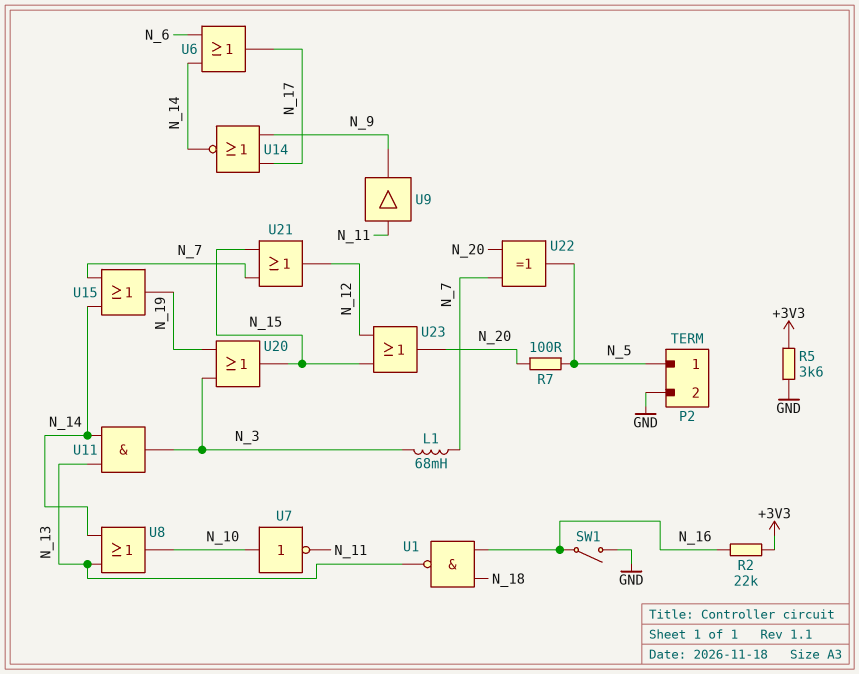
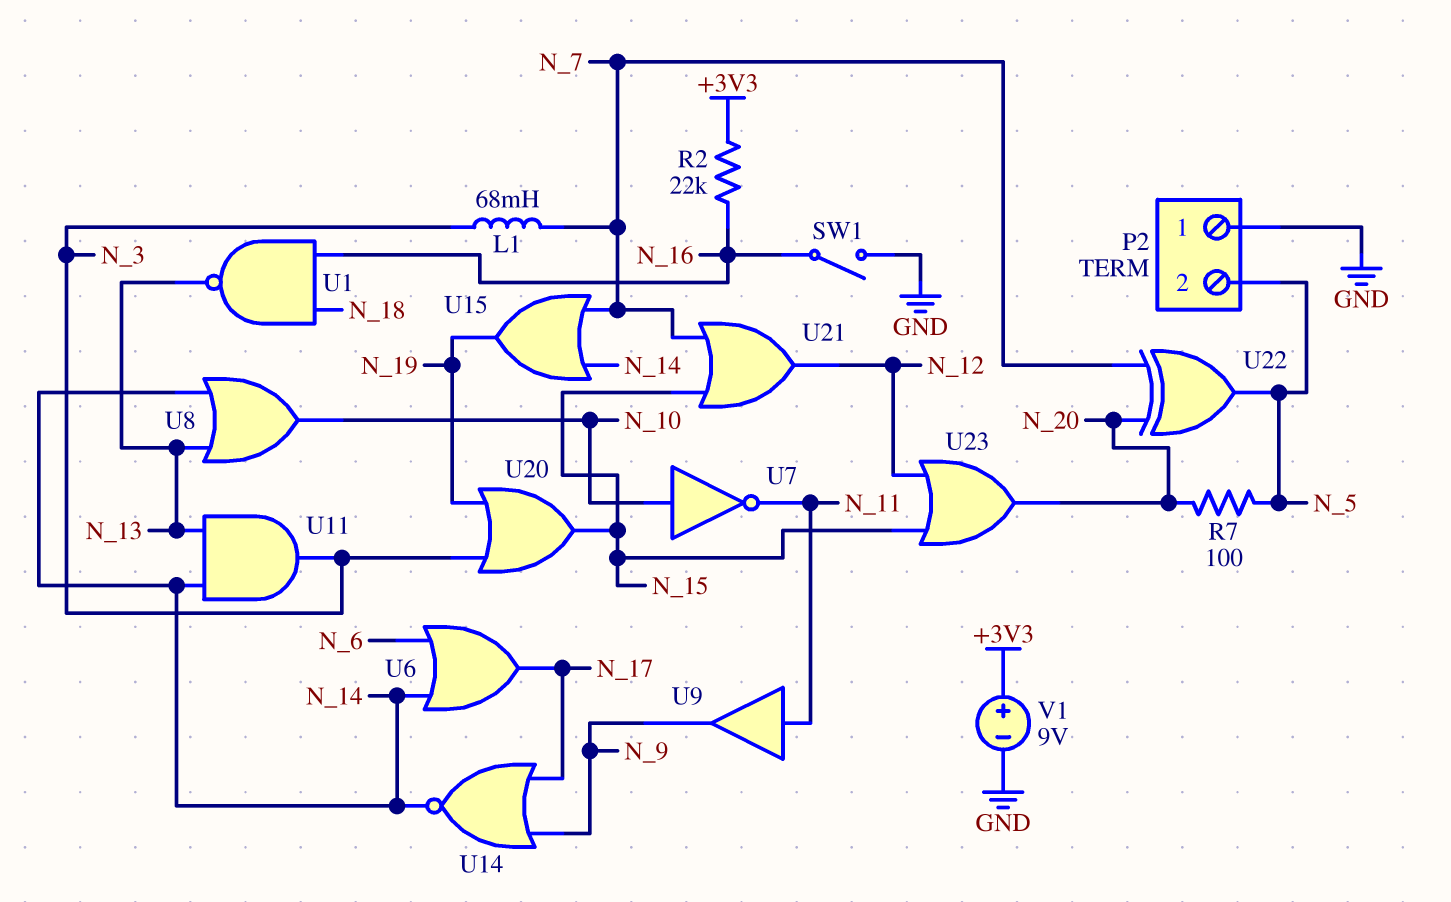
P2 pin 1: N_5 -> GND
P2 pin 2: GND -> N_5
R5: 3.6k (+3V3, GND) -> none
V1: none -> 9V (plus +3V3, minus GND)

